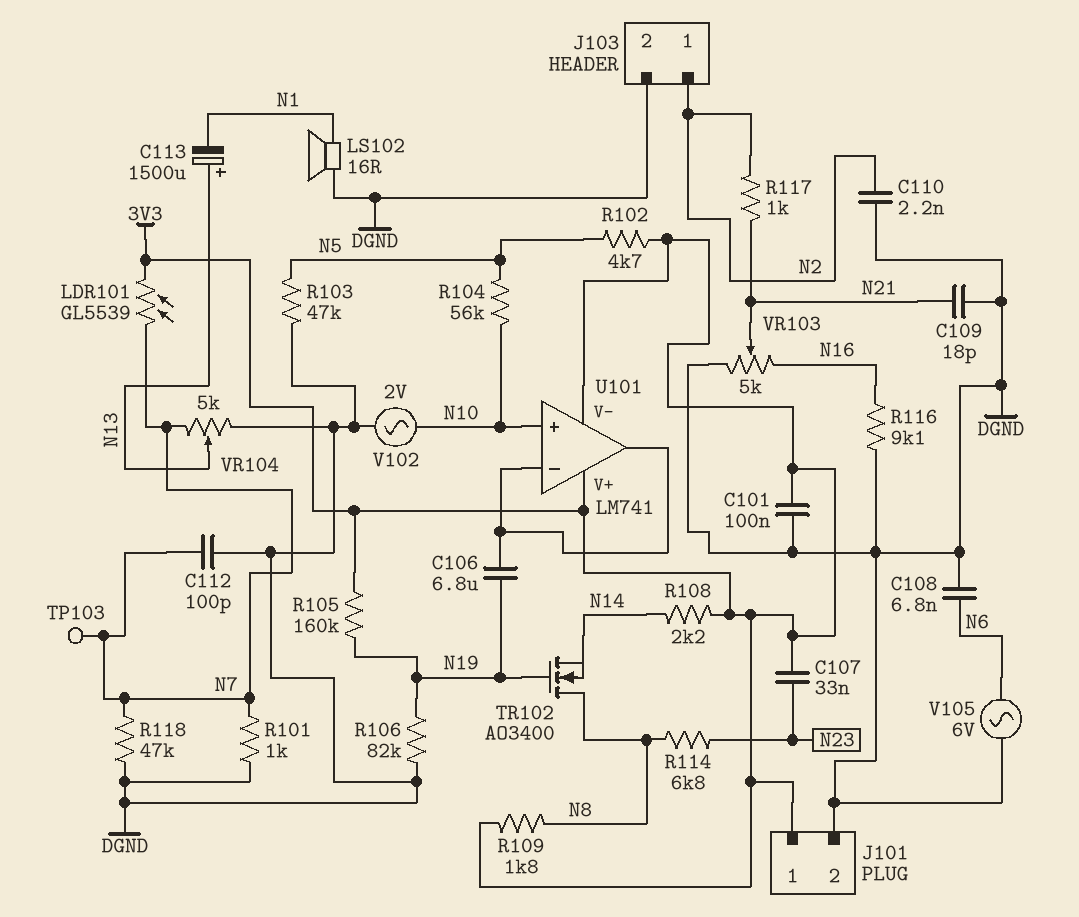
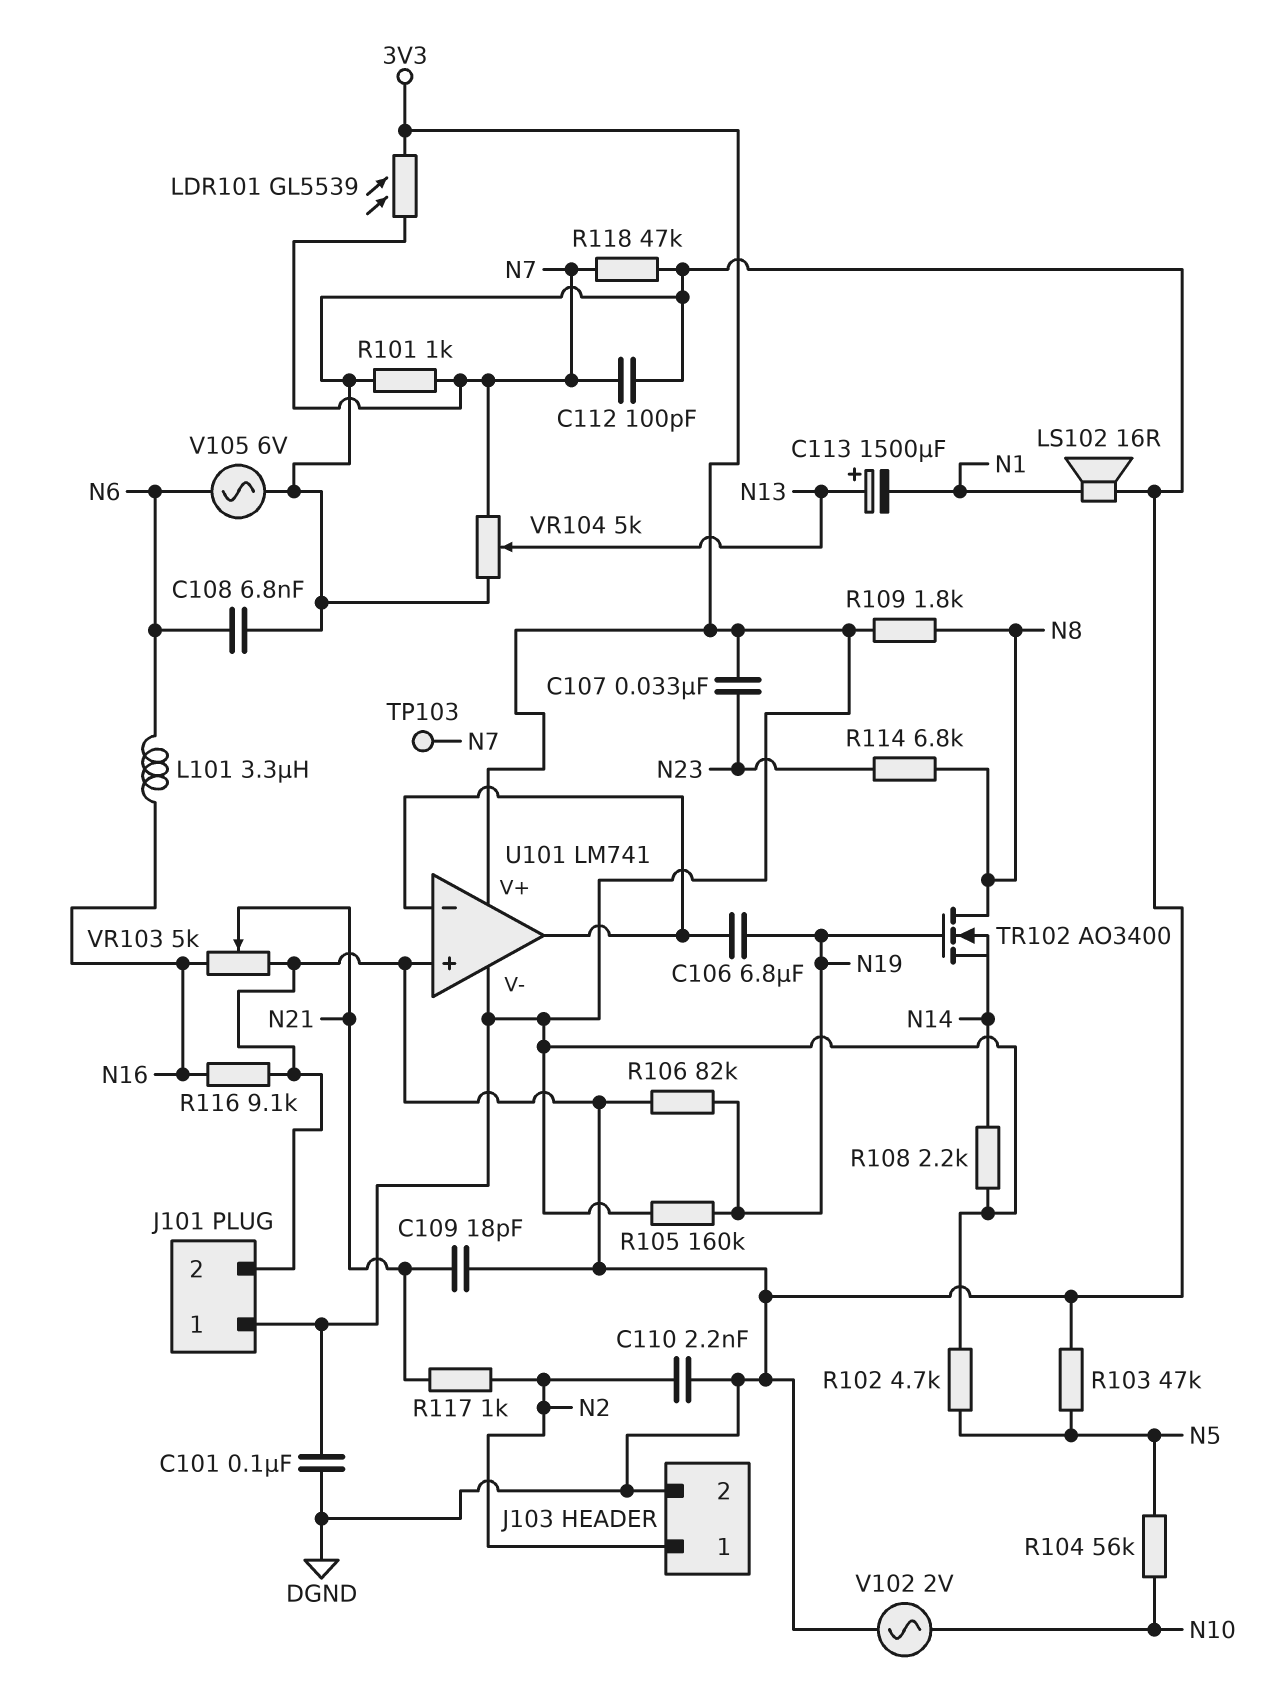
L101: none -> 3.3uH (N6, N16)
U101 pin in+: N10 -> DGND

